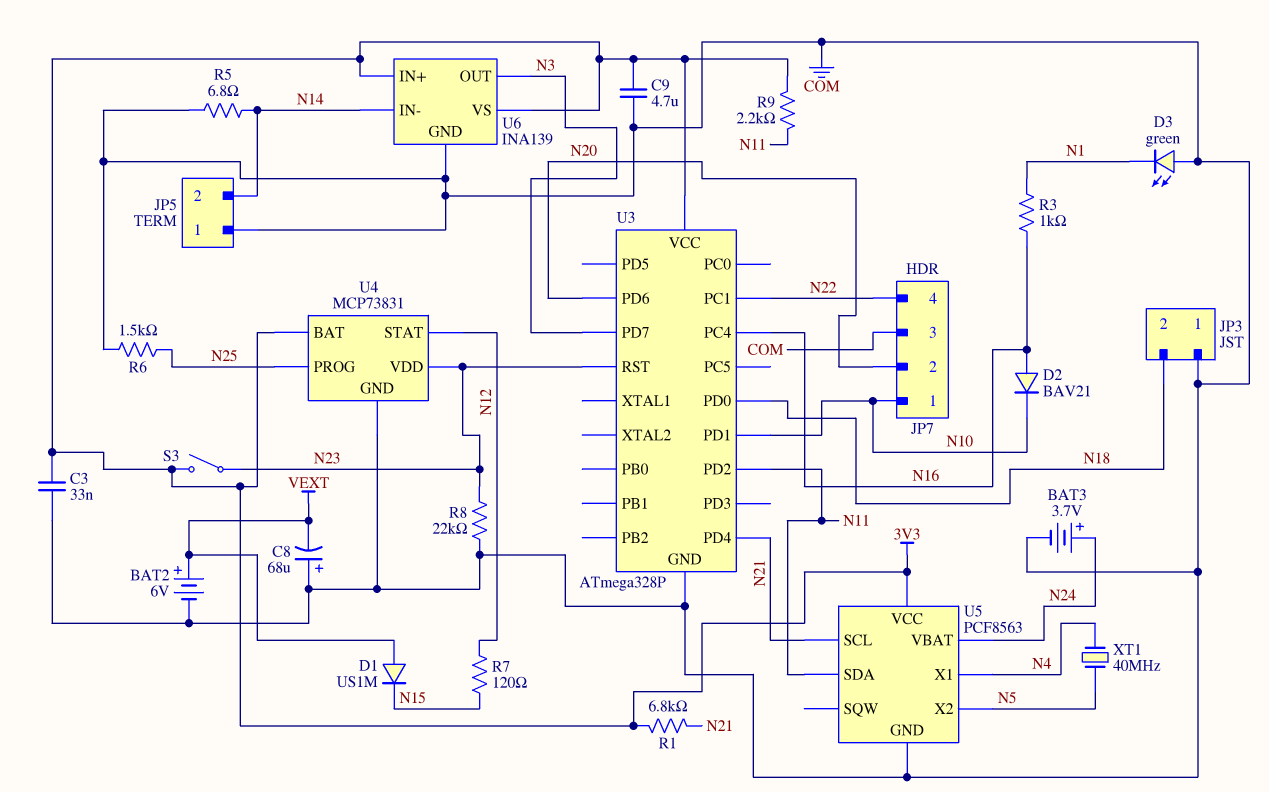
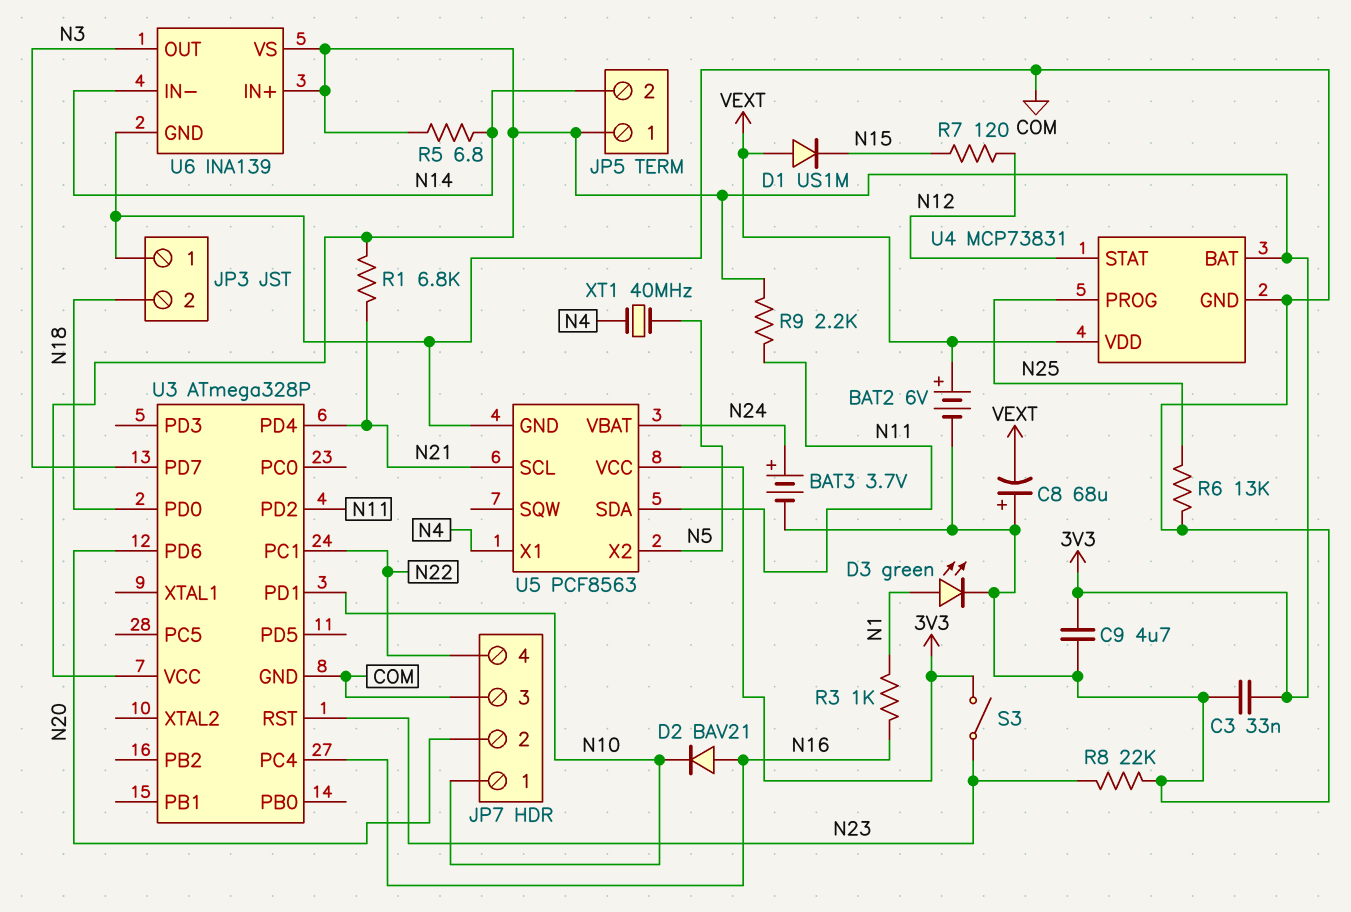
D3: LED green (A COM, K N1) -> LED green (A N1, K COM)
JP5 pin 1: COM -> 3V3
R5: 6.8 (COM, N14) -> 6.8 (3V3, N14)
R6: 1.5k (COM, N25) -> 13k (COM, N25)
U4 pin VDD: N23 -> VEXT

